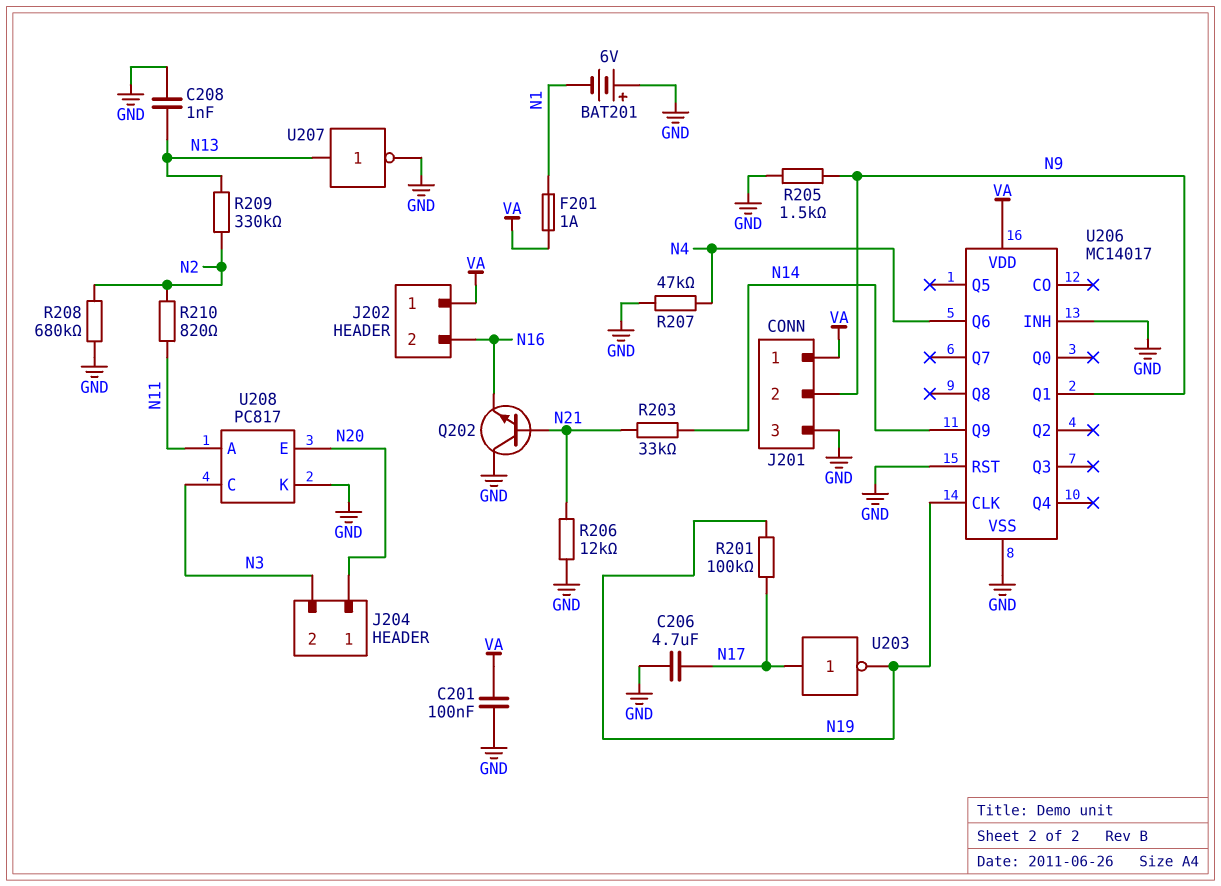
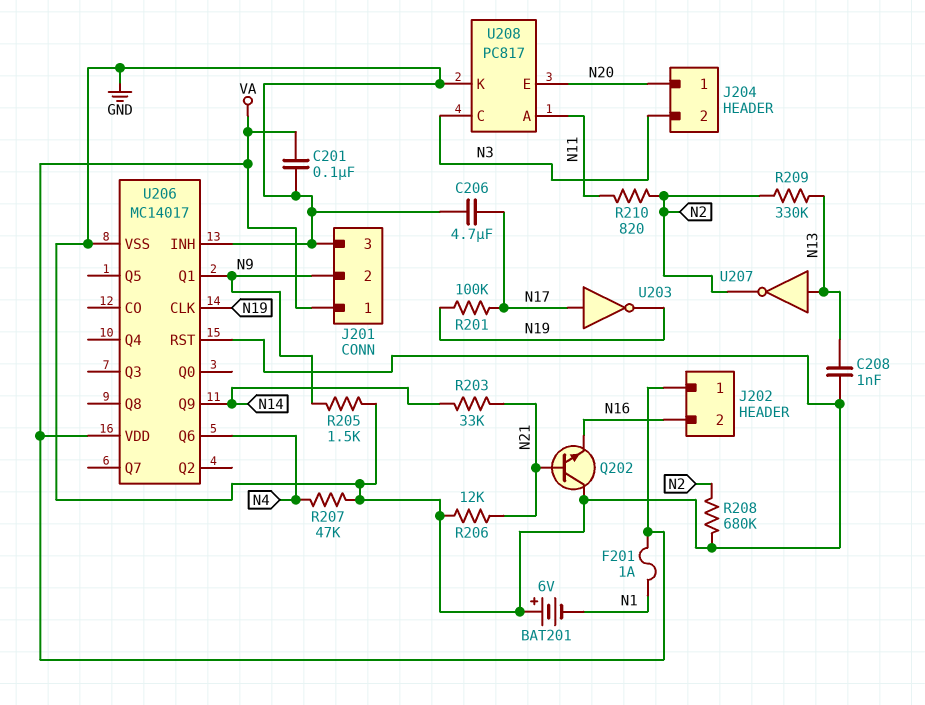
U207: NOT (in N13, out GND) -> NOT (in N13, out N2)

